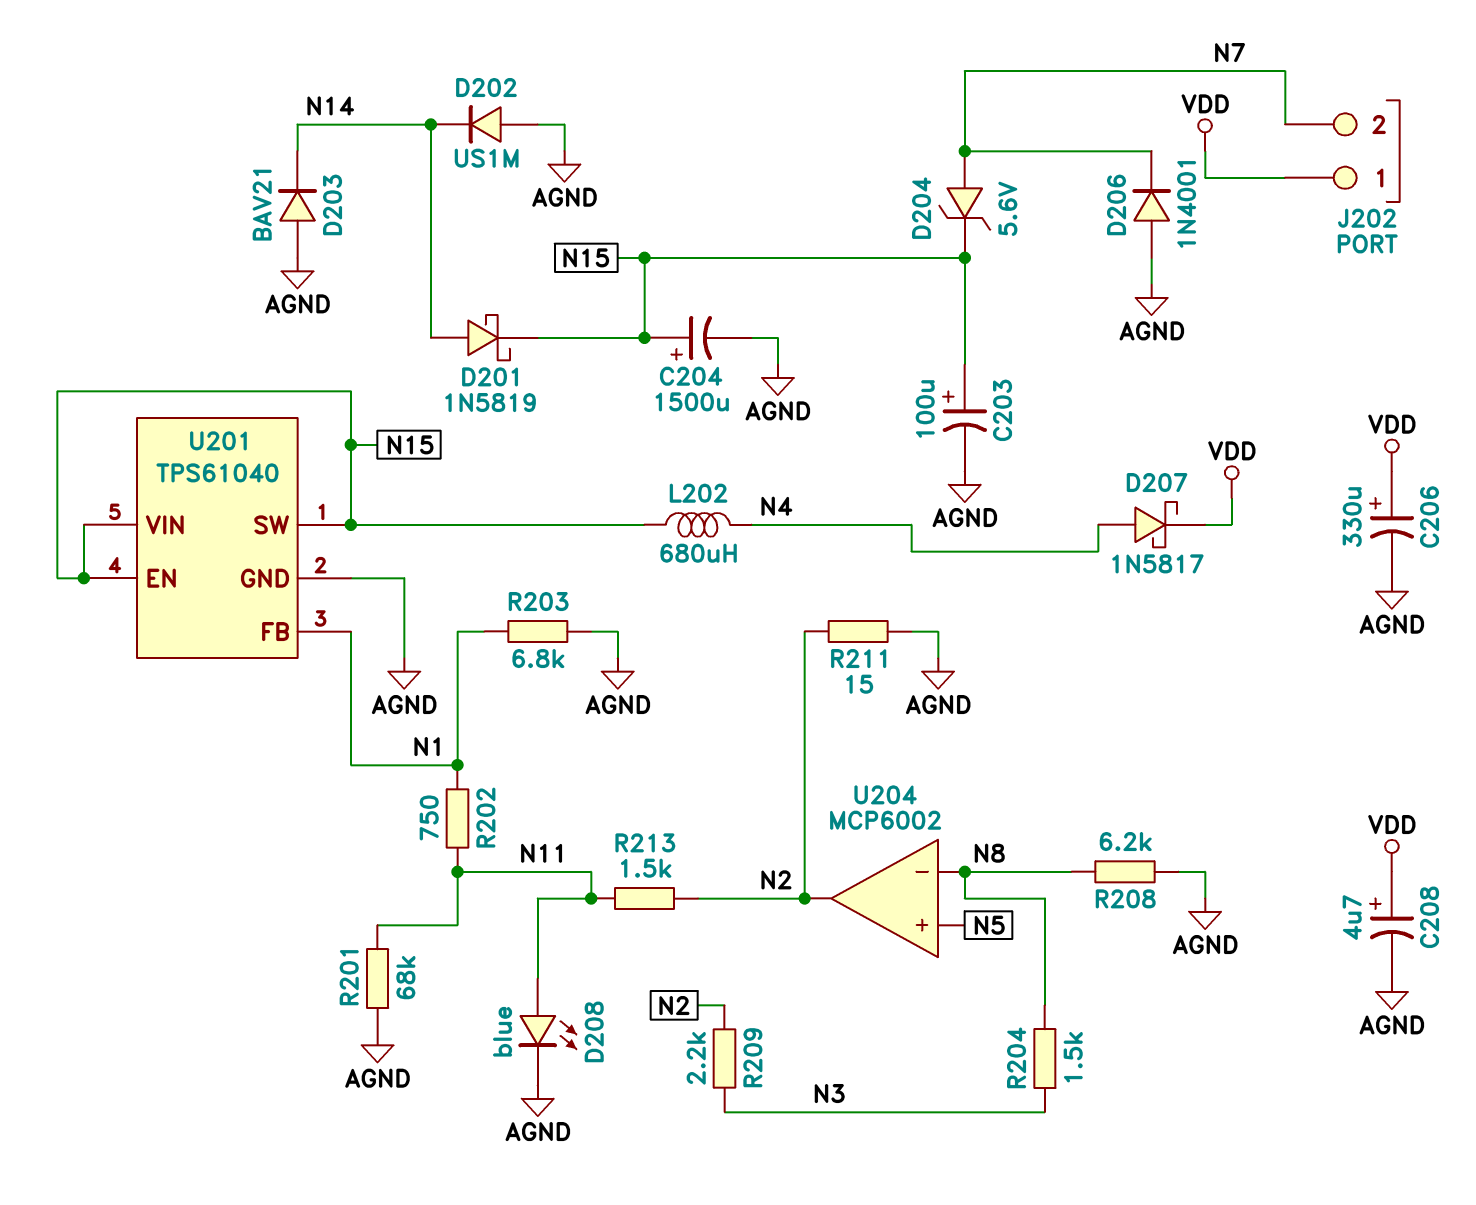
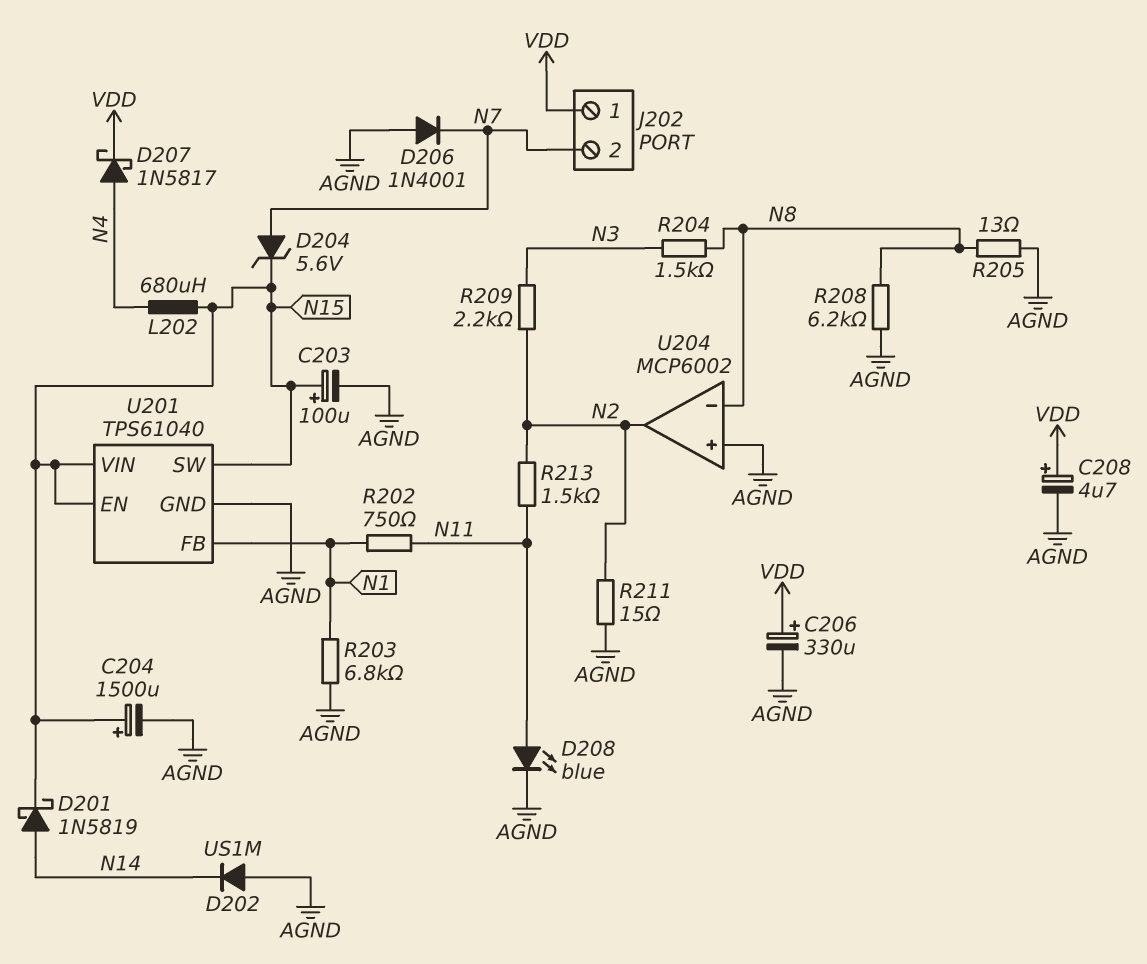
D203: diode BAV21 (A AGND, K N14) -> none
R201: 68k (AGND, N11) -> none
R205: none -> 13 (AGND, N8)
U204 pin in+: N5 -> AGND

